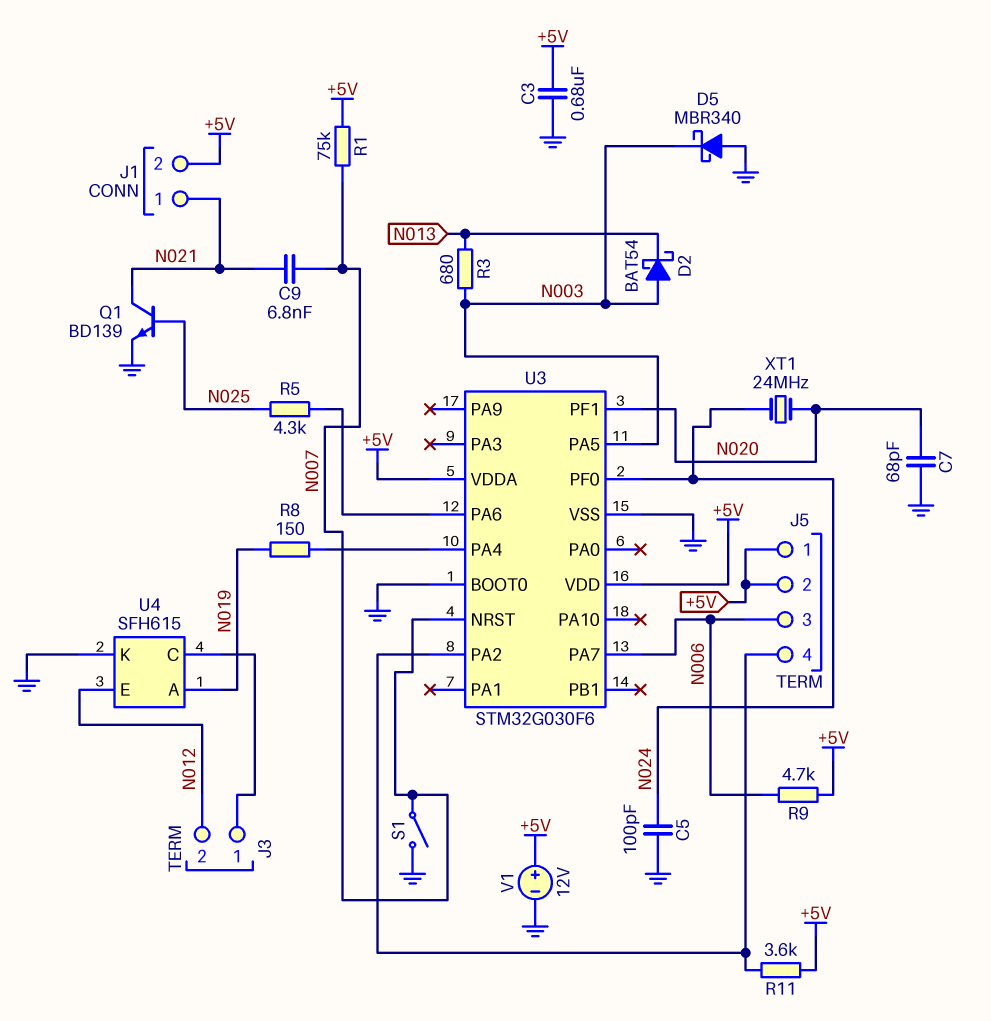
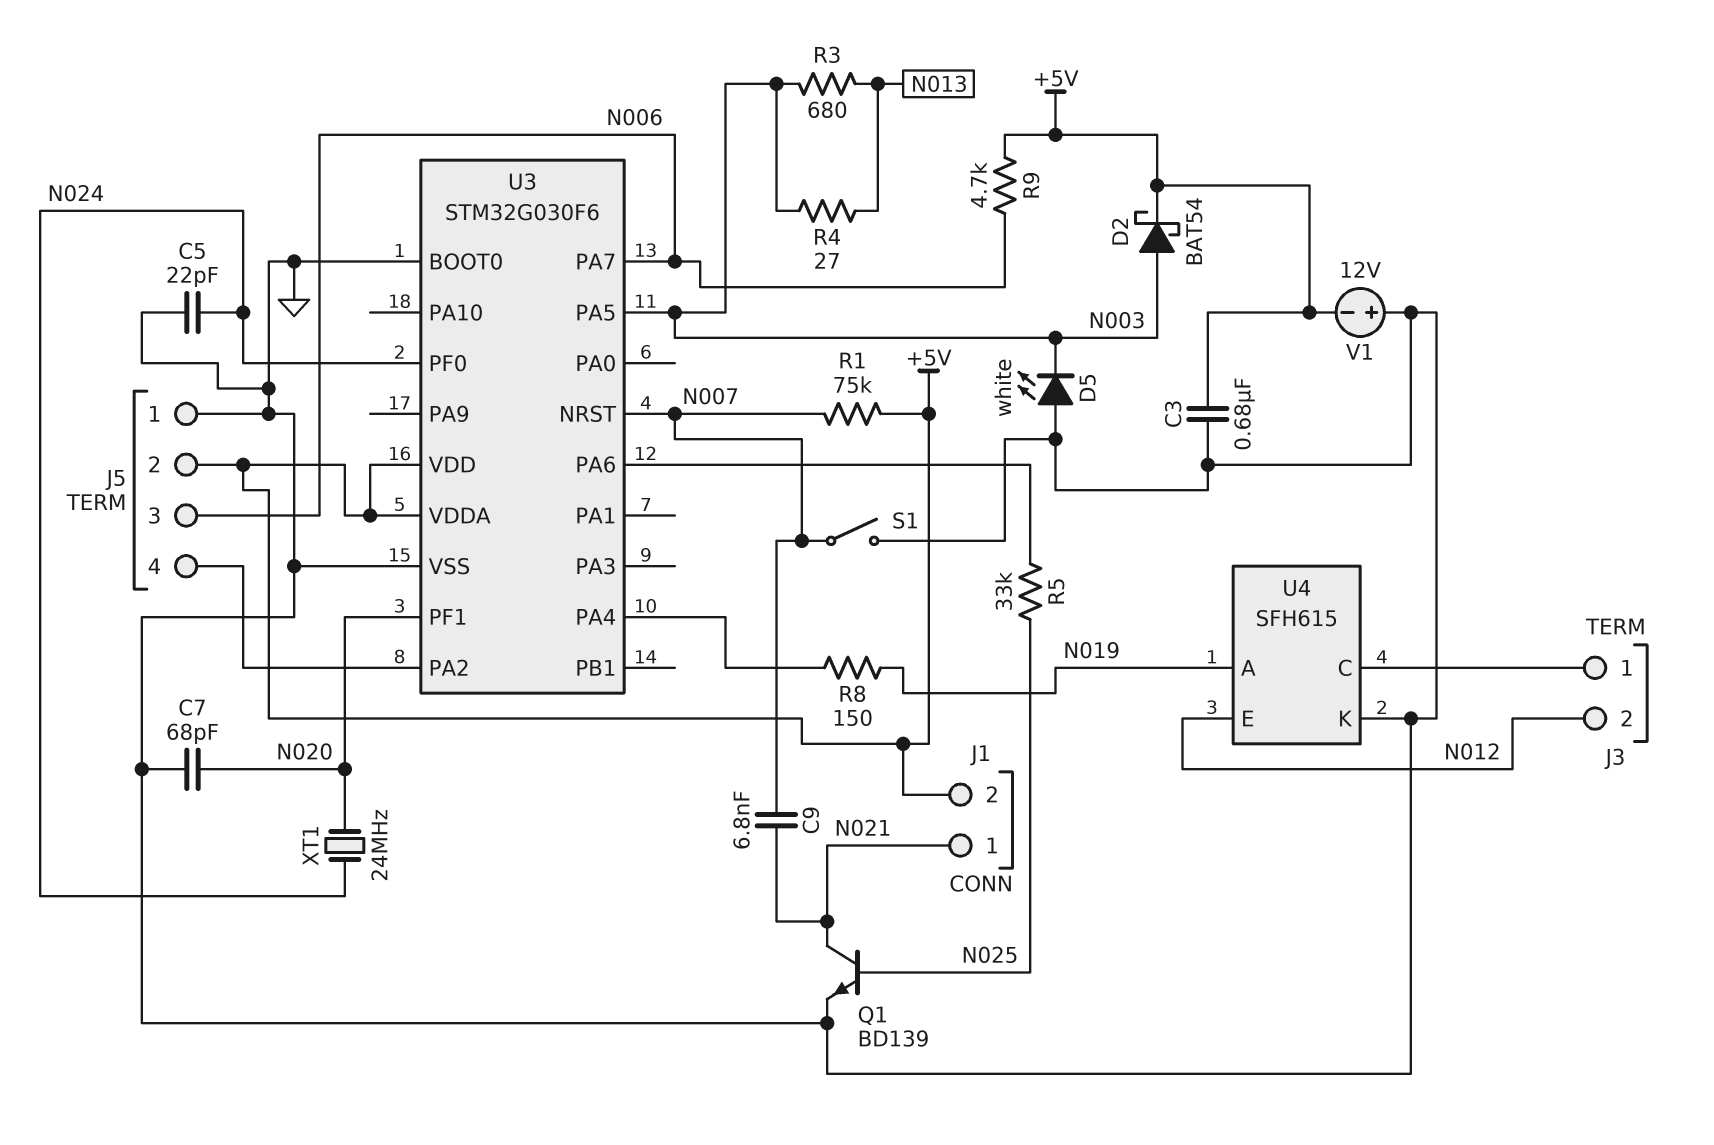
C5: 100pF (GND, N024) -> 22pF (GND, N024)
D2: schottky BAT54 (A N003, K N013) -> schottky BAT54 (A N003, K +5V)
D5: schottky MBR340 (A GND, K N003) -> LED white (A GND, K N003)
J5 pin 1: +5V -> GND
R4: none -> 27 (N003, N013)
R5: 4.3k (N025, U3/PA6) -> 33k (N025, U3/PA6)
R11: 3.6k (+5V, J5/4) -> none
V1: 12V (plus +5V, minus GND) -> 12V (plus GND, minus +5V)

